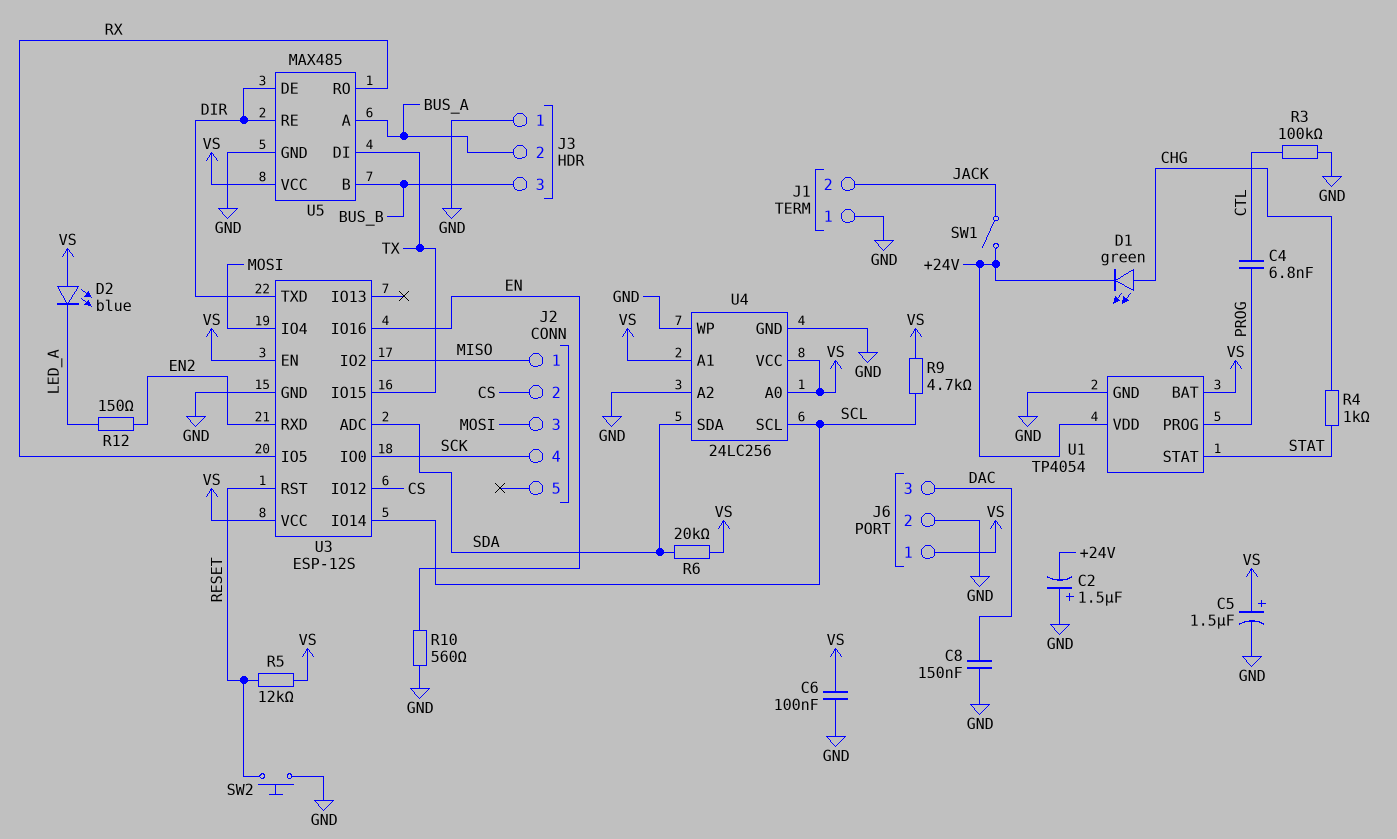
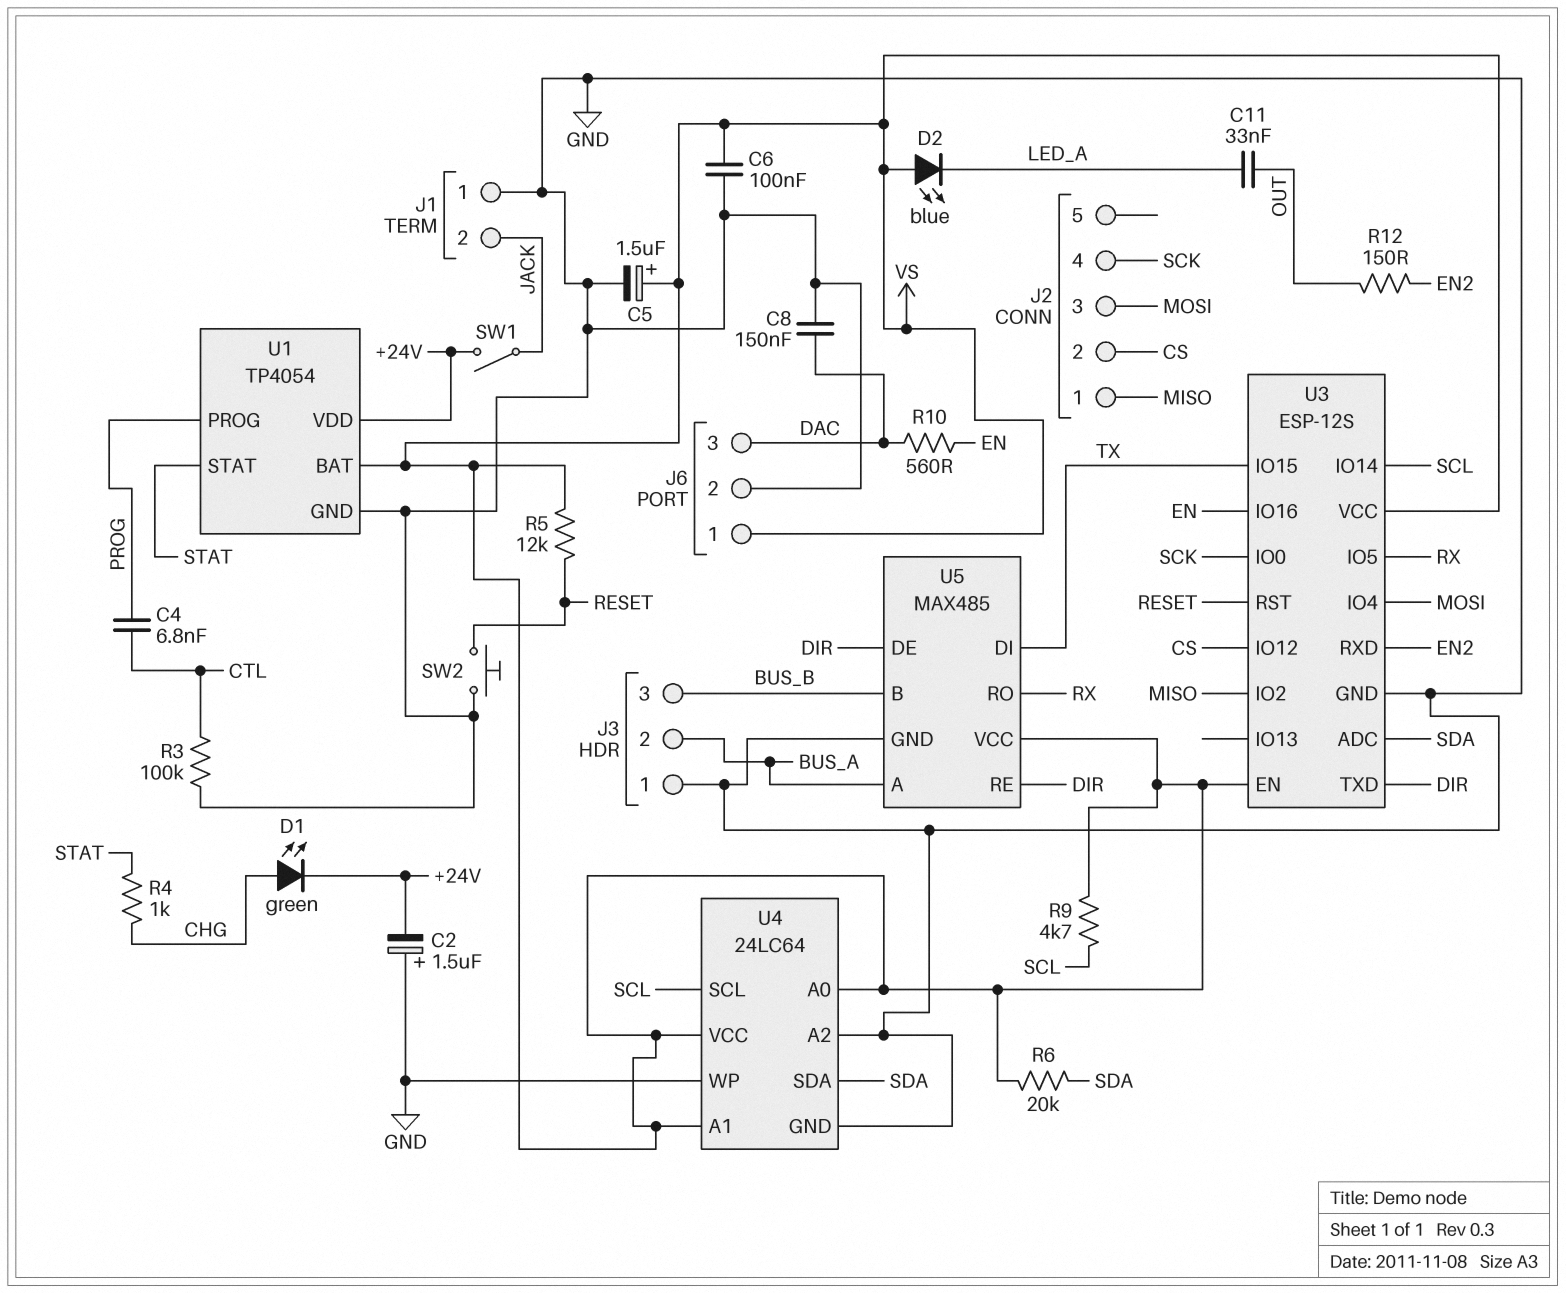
C11: none -> 33nF (LED_A, OUT)
R10: 560 (EN, GND) -> 560 (DAC, EN)
R12: 150 (EN2, LED_A) -> 150 (EN2, OUT)
U4: 24LC256 -> 24LC64

